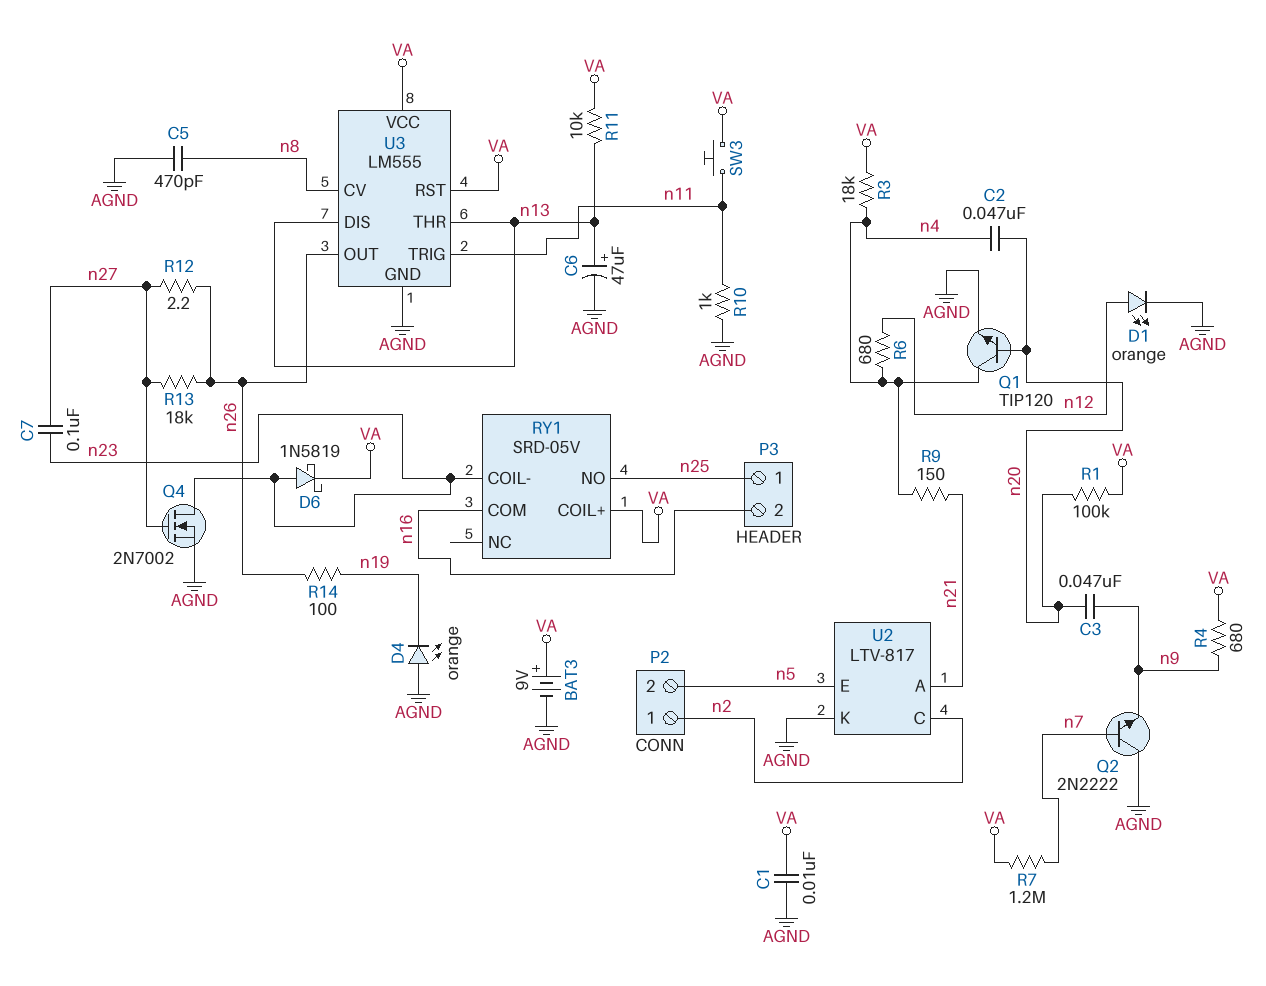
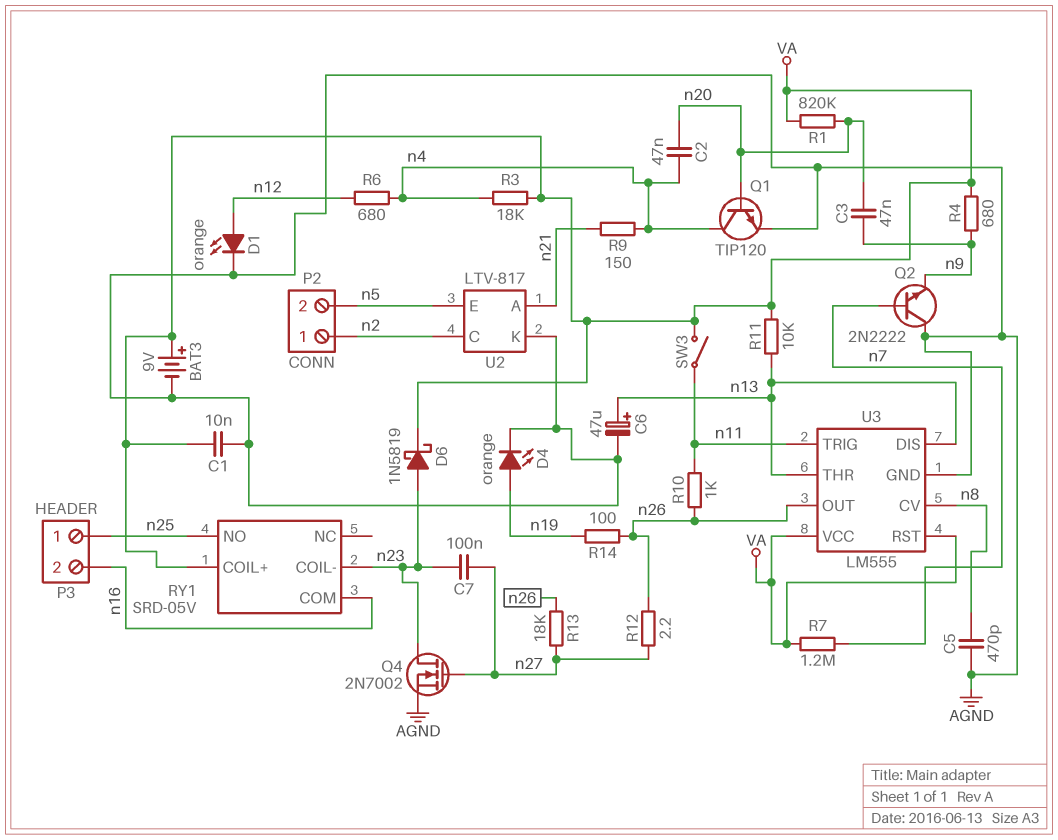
D4: LED orange (A AGND, K n19) -> LED orange (A n19, K AGND)
R1: 100k (VA, n20) -> 820k (VA, n20)
R10: 1k (AGND, n11) -> 1k (n11, n26)
SW3: button (VA, n11) -> switch (VA, n11)

